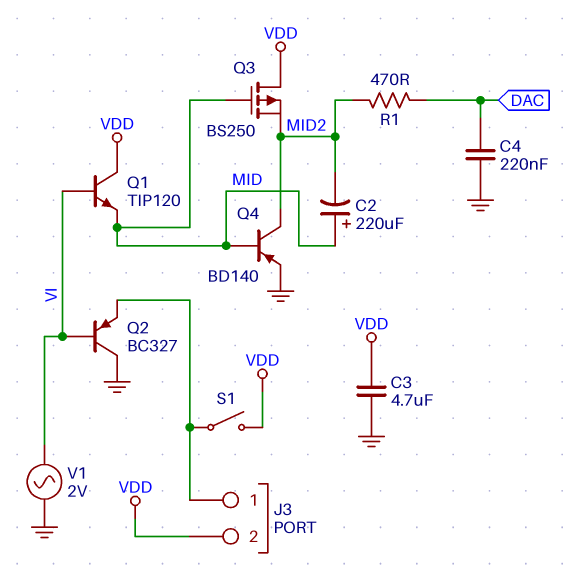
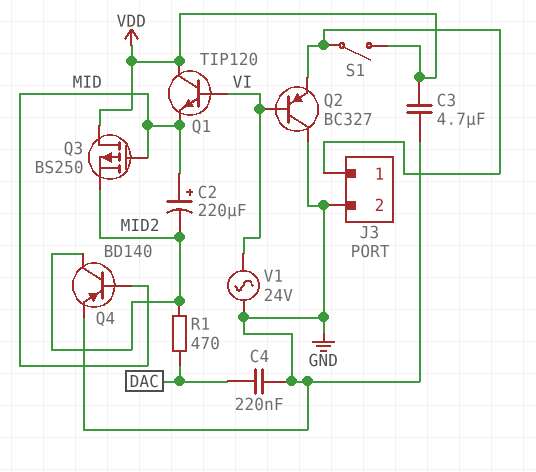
J3 pin 2: VDD -> GND
V1: AC 2V (GND, VI) -> AC 24V (GND, VI)

